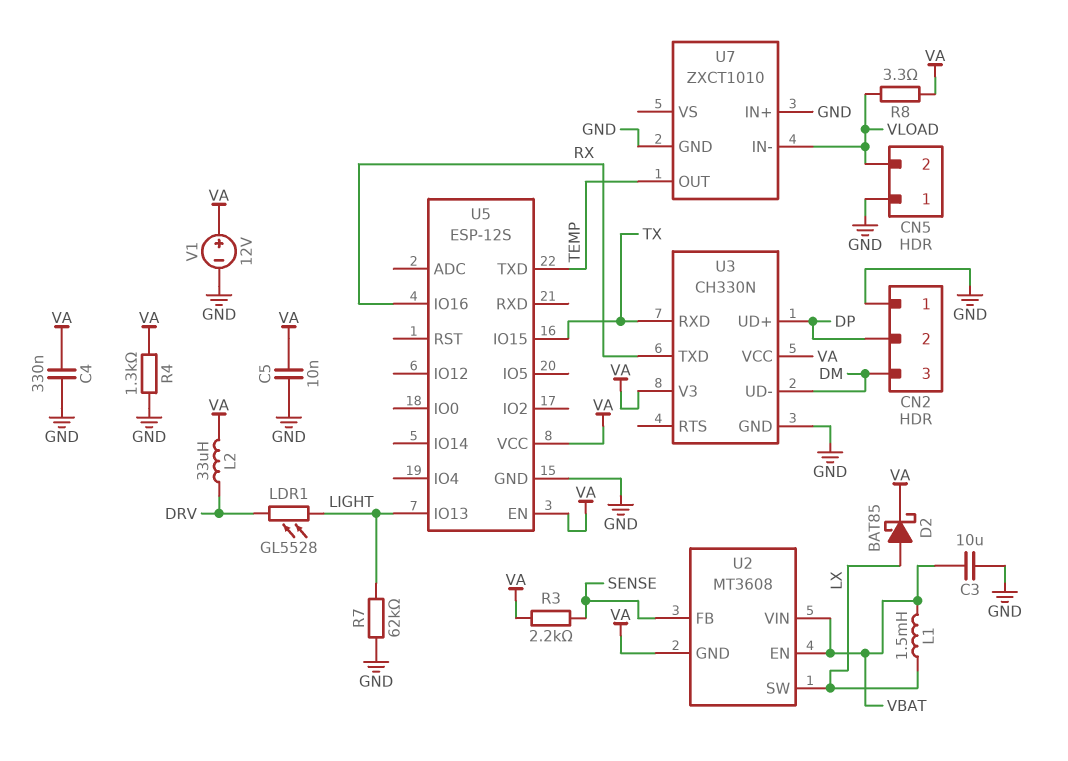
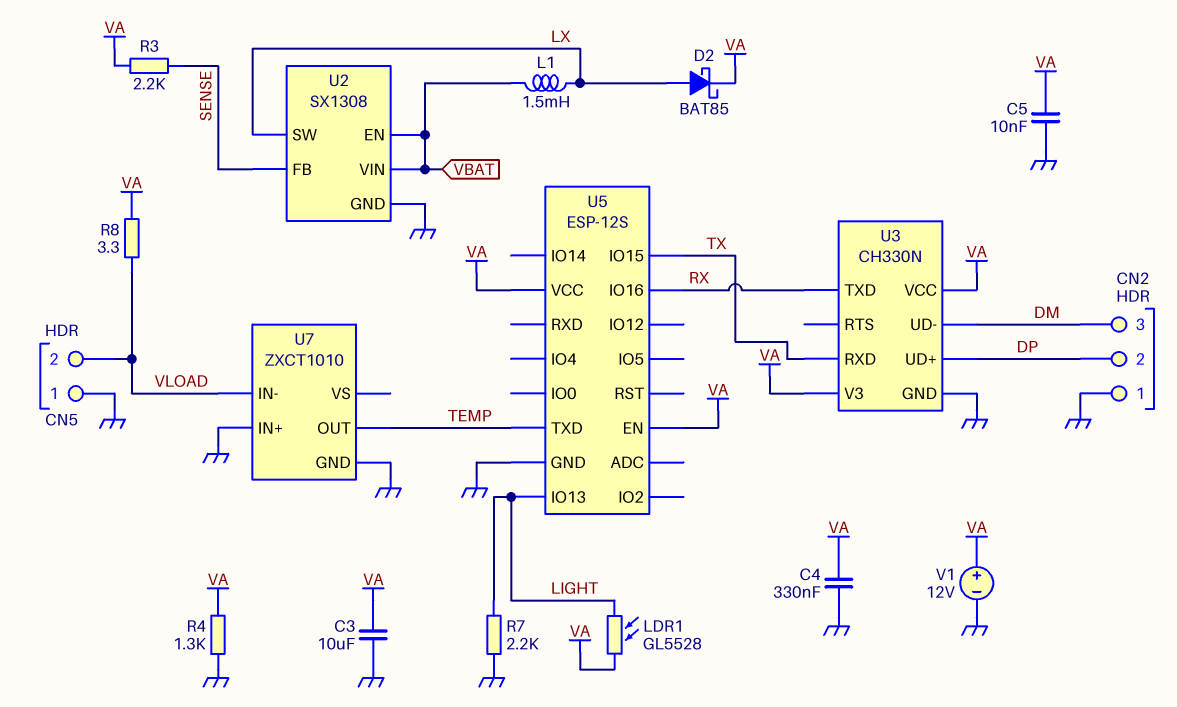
C3: 10uF (GND, VBAT) -> 10uF (GND, VA)
L2: 33uH (DRV, VA) -> none
LDR1: GL5528 (DRV, LIGHT) -> GL5528 (LIGHT, VA)
R7: 62k (GND, LIGHT) -> 2.2k (GND, LIGHT)
U2: MT3608 -> SX1308
U2 pin GND: VA -> GND

